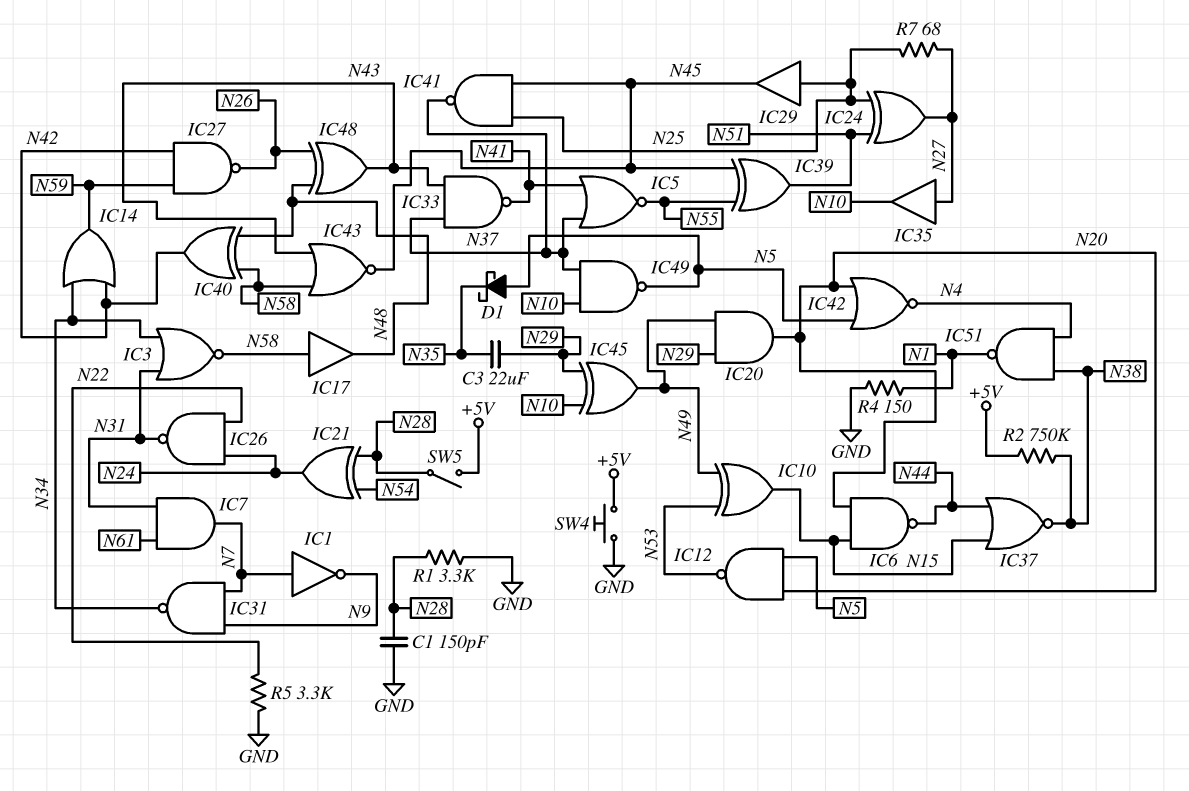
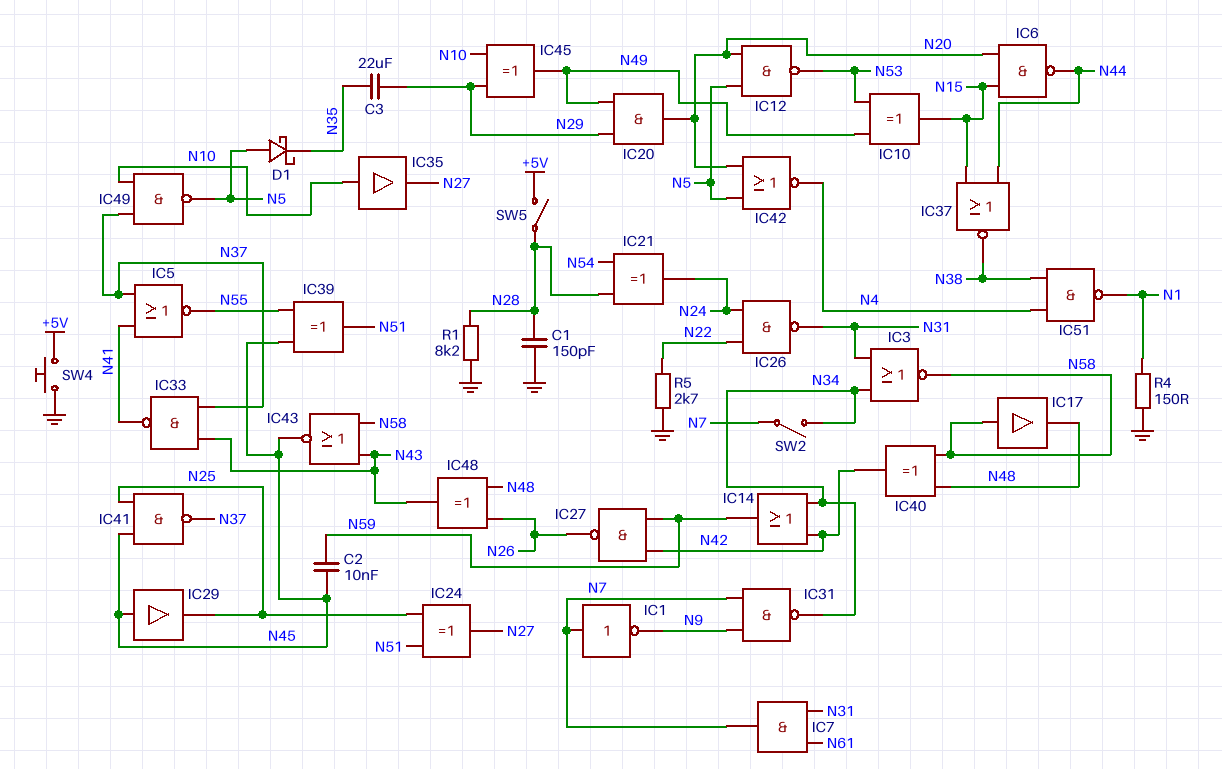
C2: none -> 10nF (N45, N59)
IC29: buffer (in N25, out N45) -> buffer (in N45, out N25)
IC35: buffer (in N27, out N10) -> buffer (in N10, out N27)
R1: 3.3k (GND, N28) -> 8.2k (GND, N28)
R2: 750k (+5V, N38) -> none
R5: 3.3k (GND, N22) -> 2.7k (GND, N22)
R7: 68 (N25, N27) -> none
SW2: none -> switch (N7, N34)

